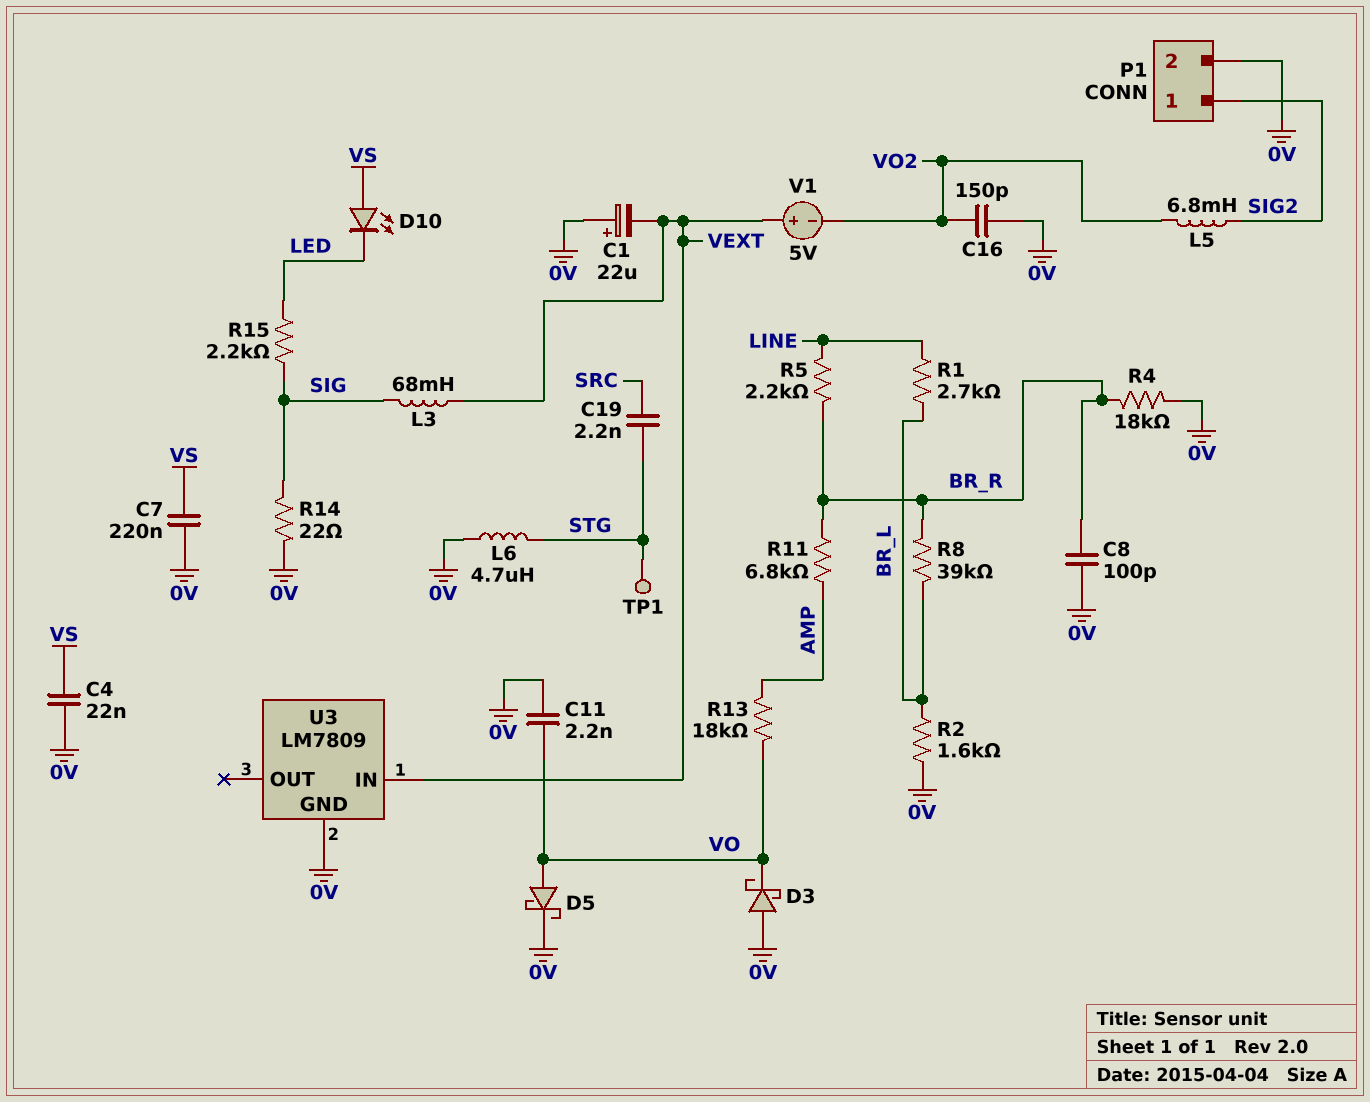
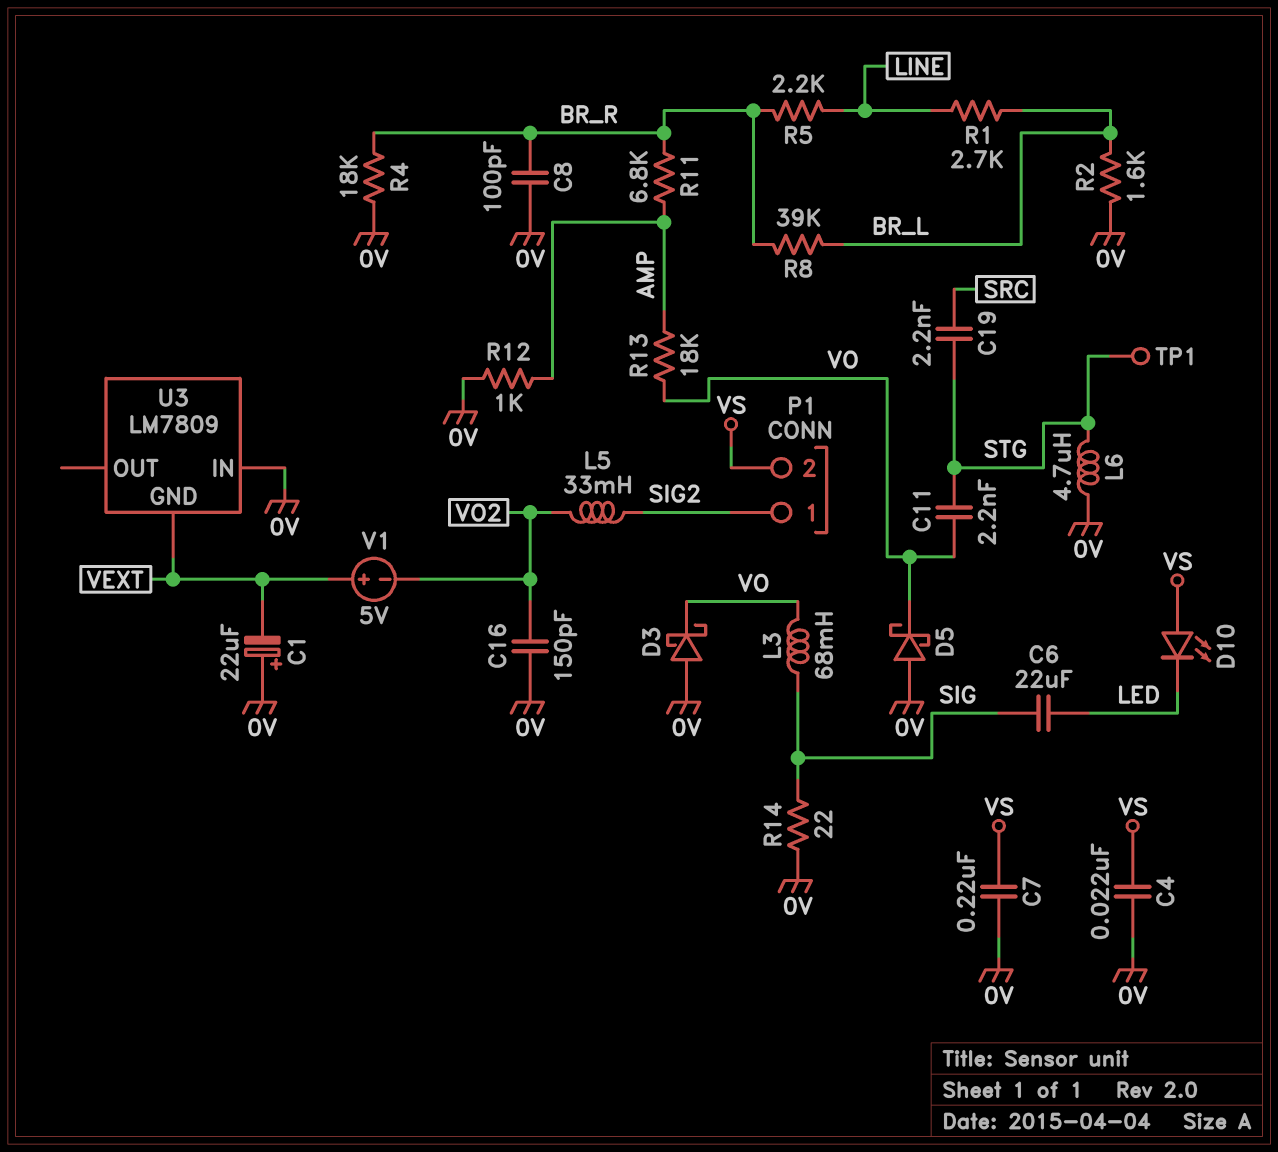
C6: none -> 22uF (LED, SIG)
C11: 2.2nF (0V, VO) -> 2.2nF (STG, VO)
D5: schottky (A VO, K 0V) -> schottky (A 0V, K VO)
L3: 68mH (SIG, VEXT) -> 68mH (SIG, VO)
L5: 6.8mH (SIG2, VO2) -> 33mH (SIG2, VO2)
P1 pin 2: 0V -> VS
R12: none -> 1k (0V, AMP)
R15: 2.2k (LED, SIG) -> none
U3 pin GND: 0V -> VEXT
U3 pin IN: VEXT -> 0V

